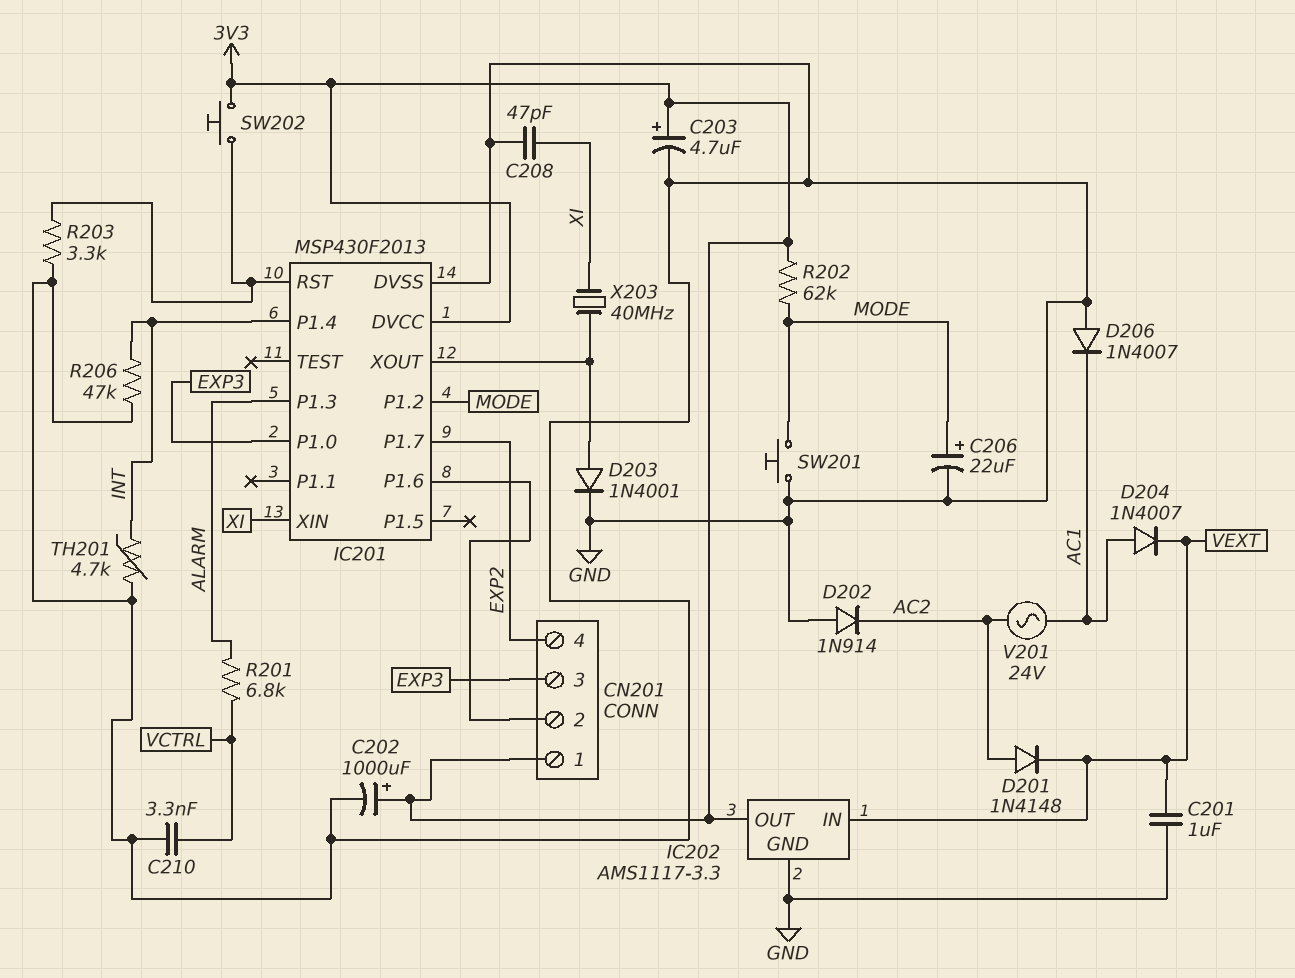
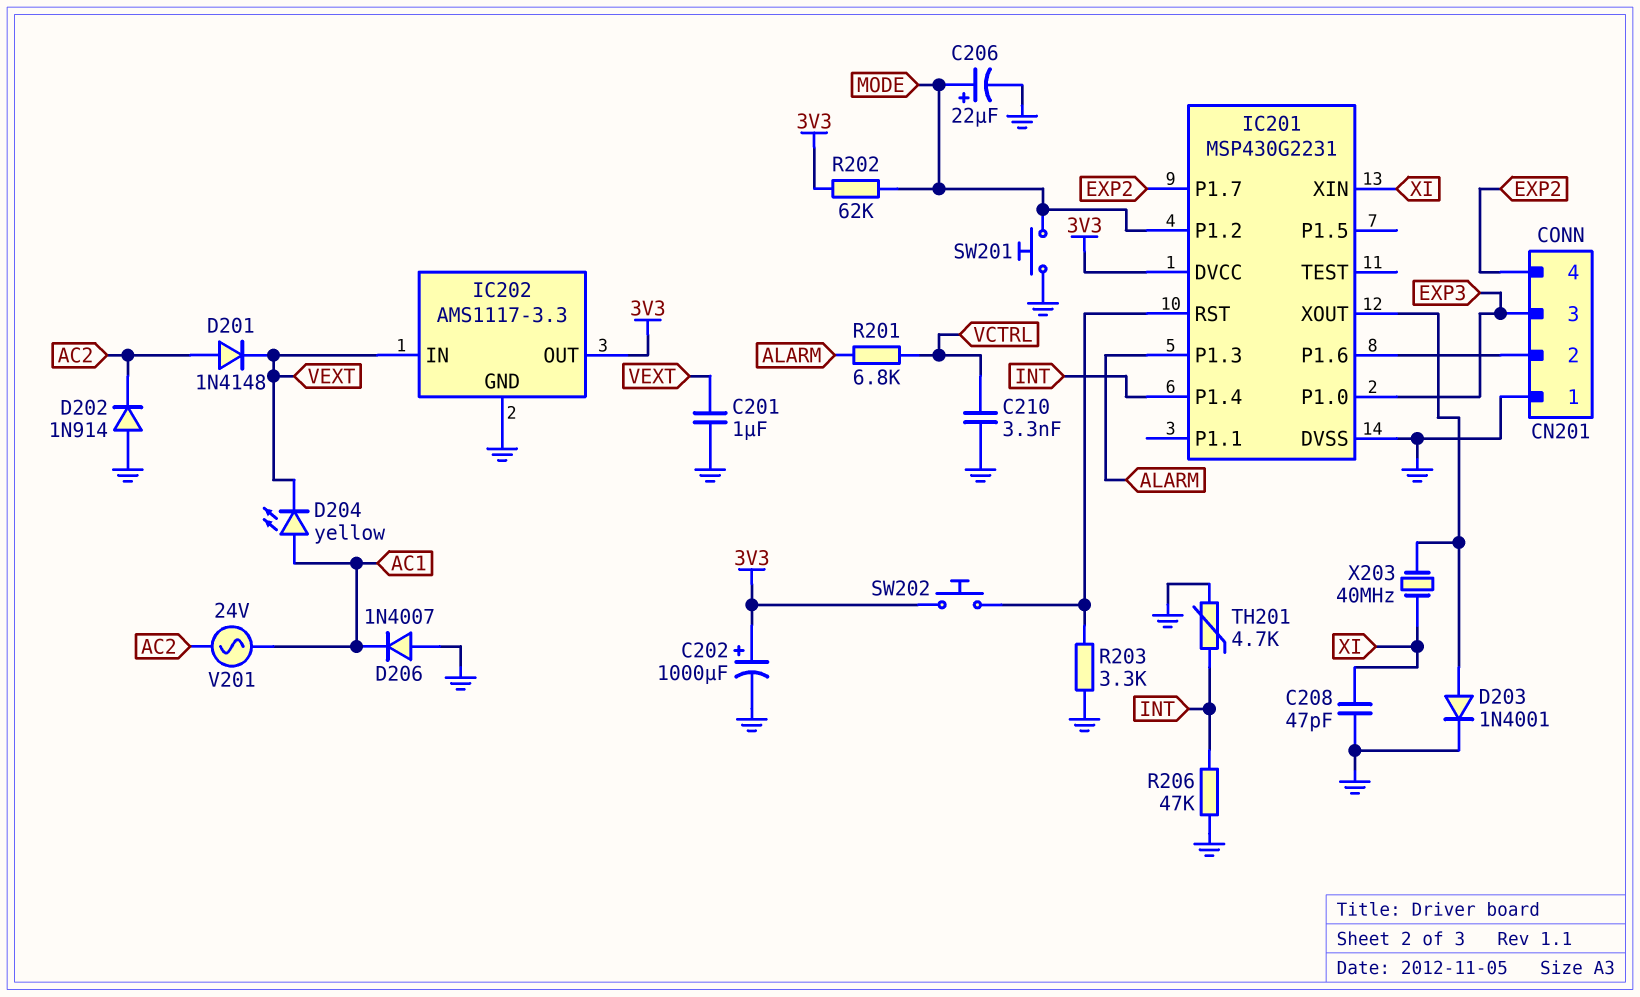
C203: 4.7uF (plus 3V3, minus GND) -> none
CN201 pin 1: 3V3 -> GND
D204: diode 1N4007 (A AC1, K VEXT) -> LED yellow (A AC1, K VEXT)
IC201: MSP430F2013 -> MSP430G2231

